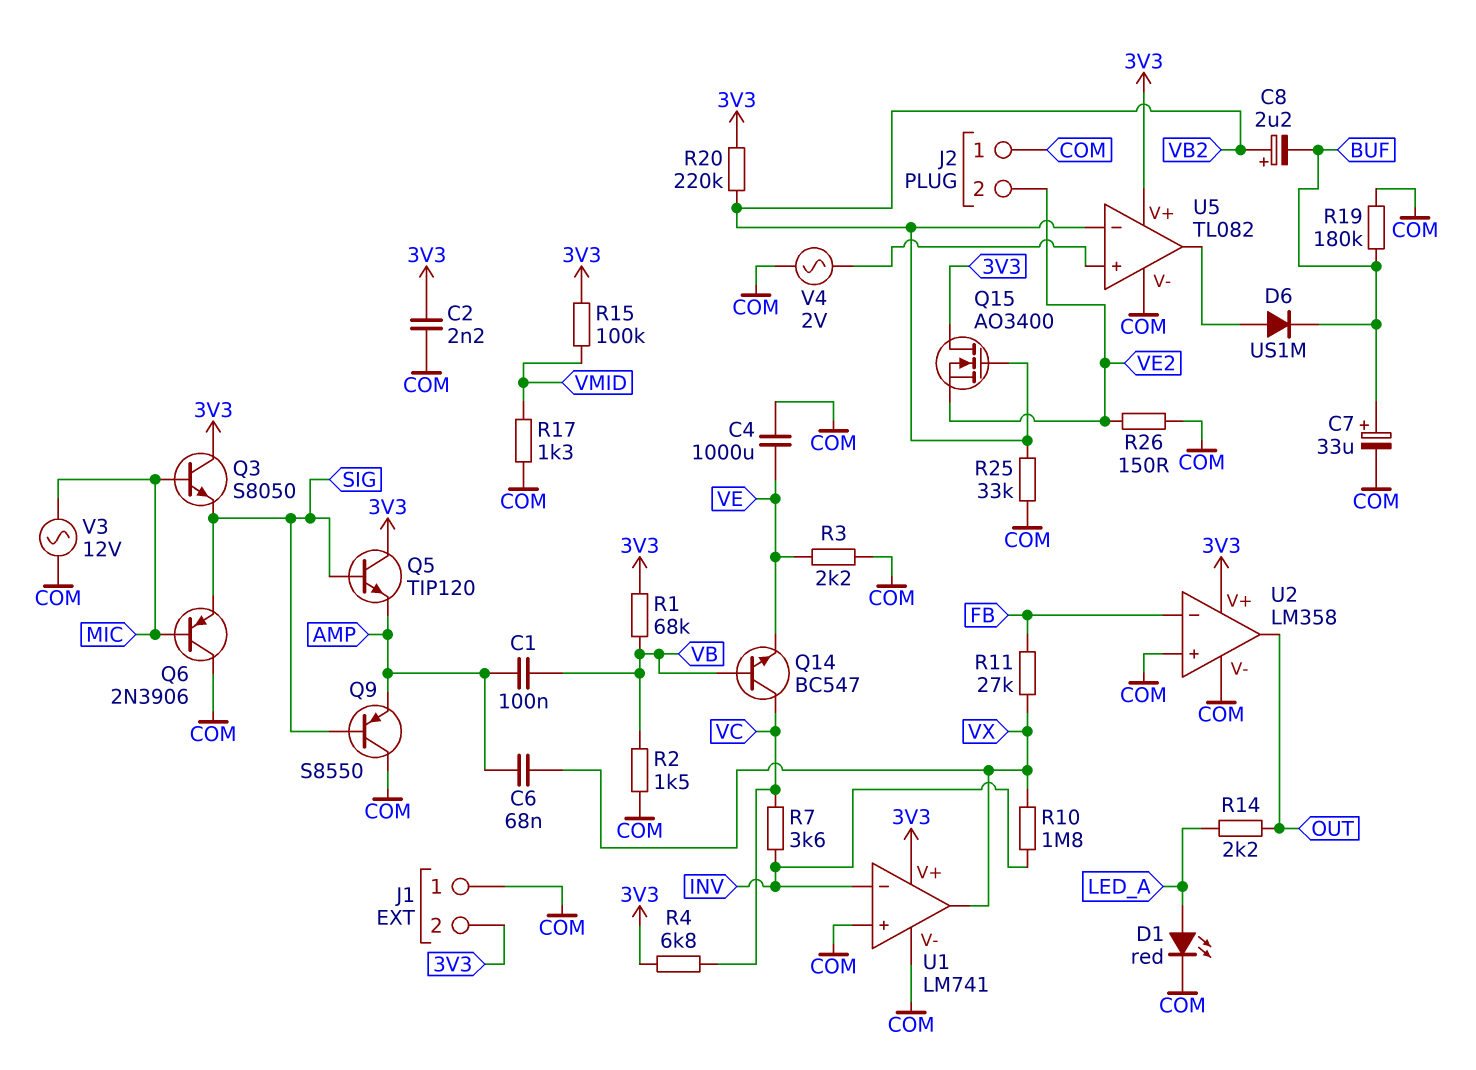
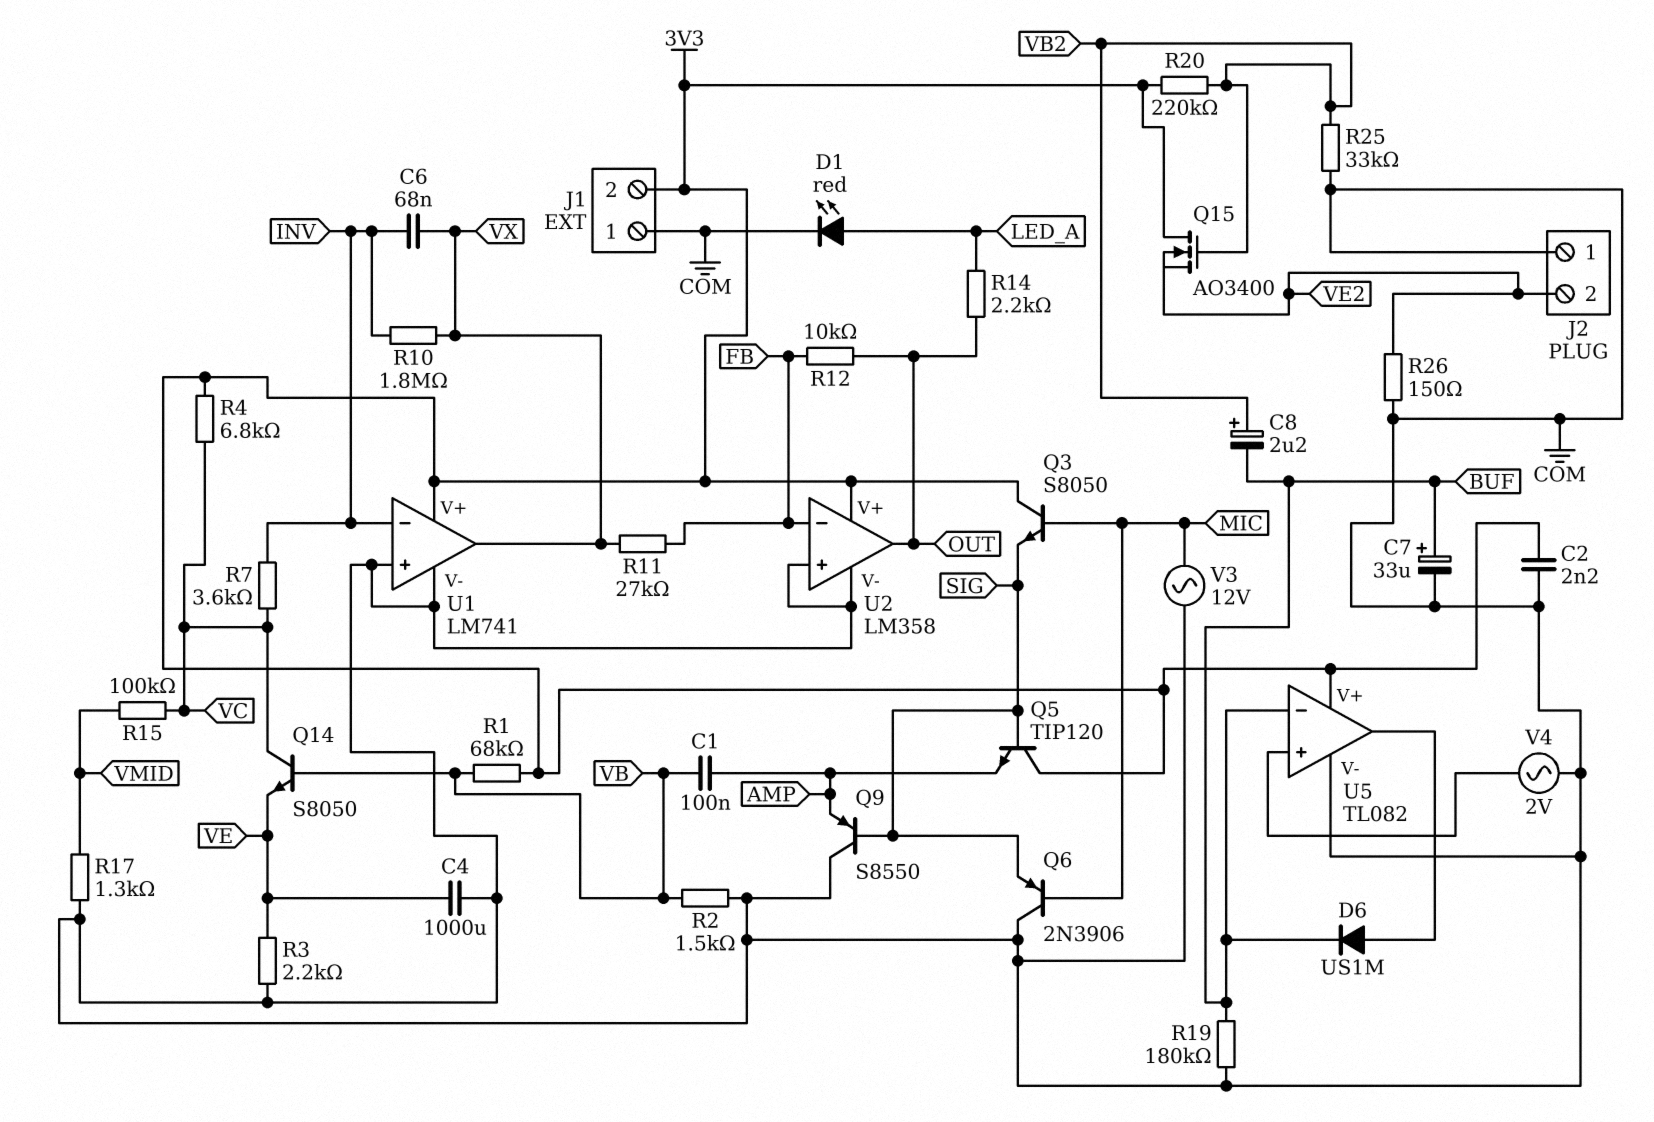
C6: 68nF (AMP, VX) -> 68nF (INV, VX)
Q14: NPN BC547 (B VB, C VC, E VE) -> NPN S8050 (B VB, C VC, E VE)
R12: none -> 10k (FB, OUT)
R15: 100k (3V3, VMID) -> 100k (VC, VMID)
U5 pin in-: VB2 -> BUF

